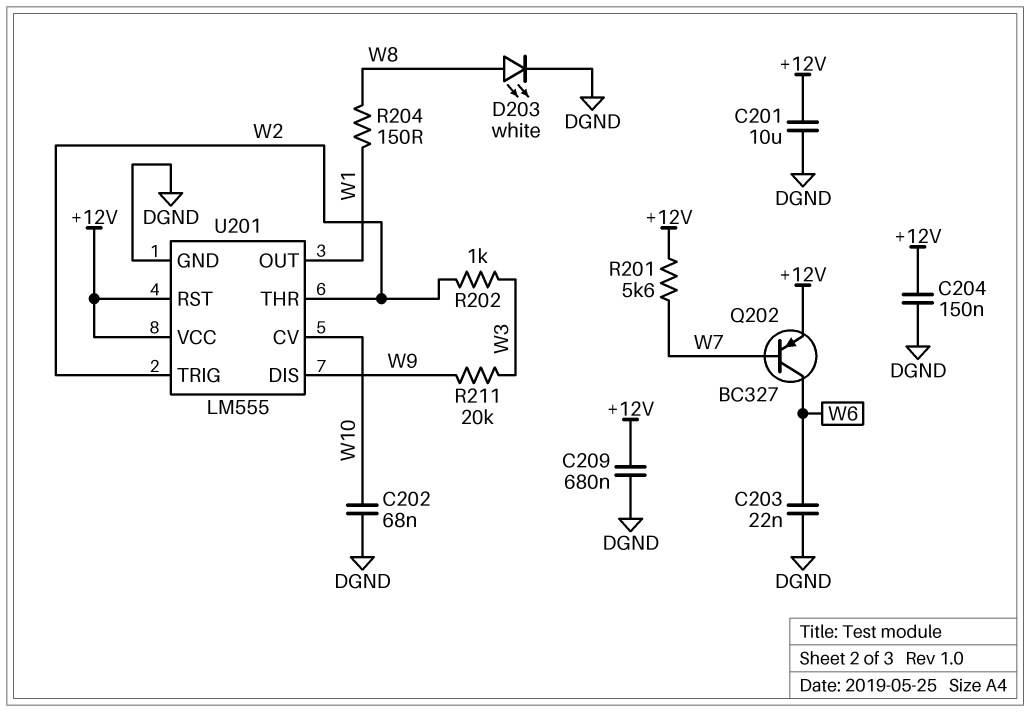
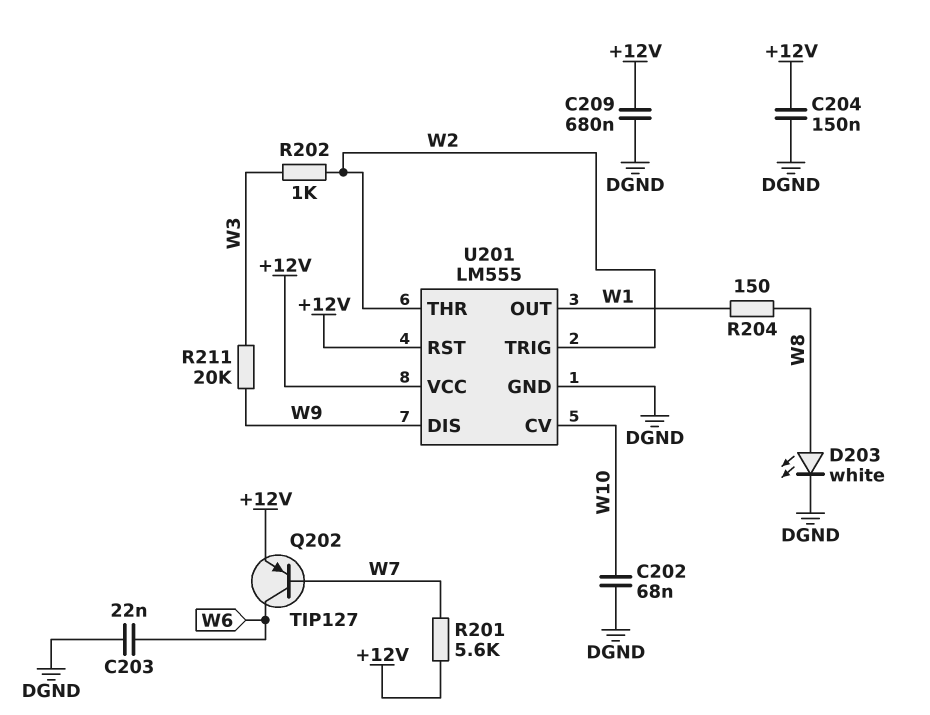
C201: 10uF (+12V, DGND) -> none
Q202: PNP BC327 (B W7, C W6, E +12V) -> PNP TIP127 (B W7, C W6, E +12V)

